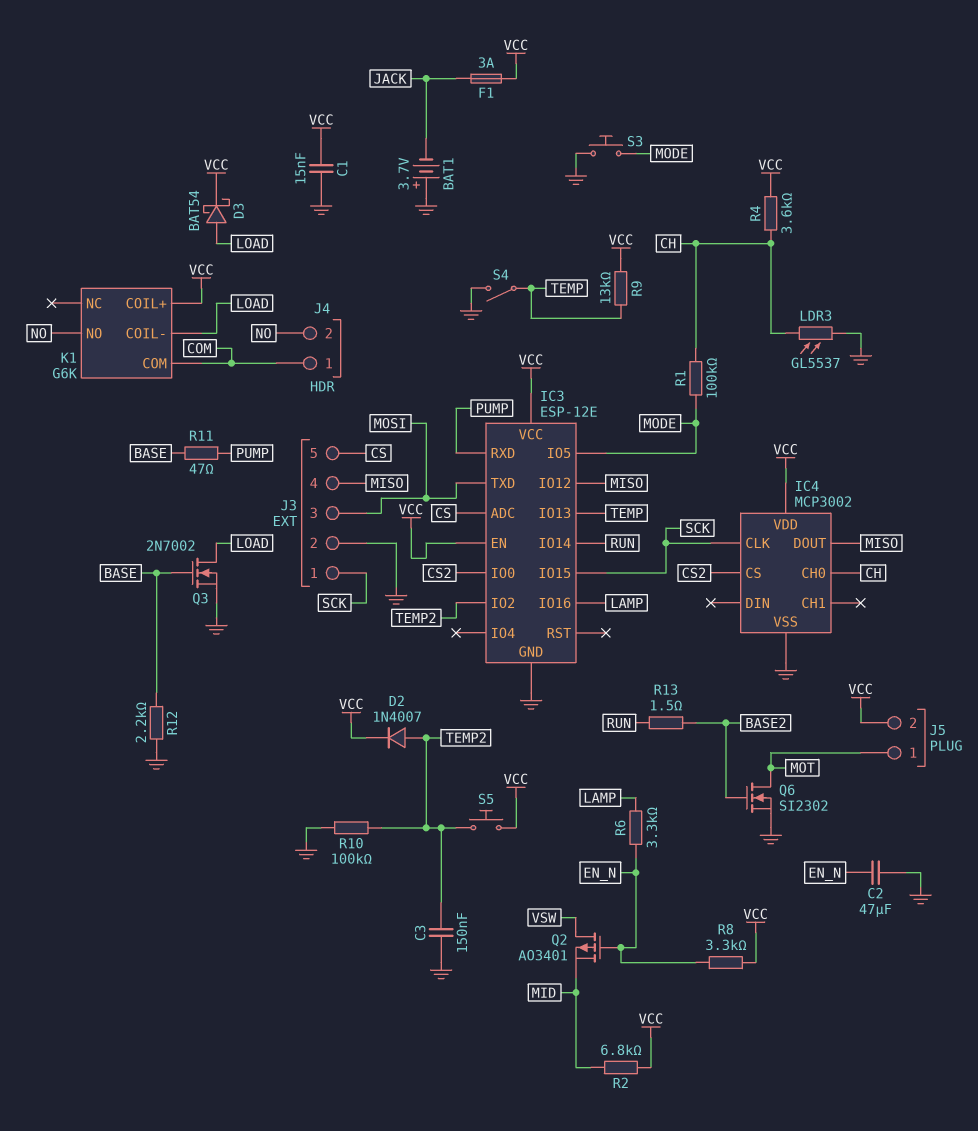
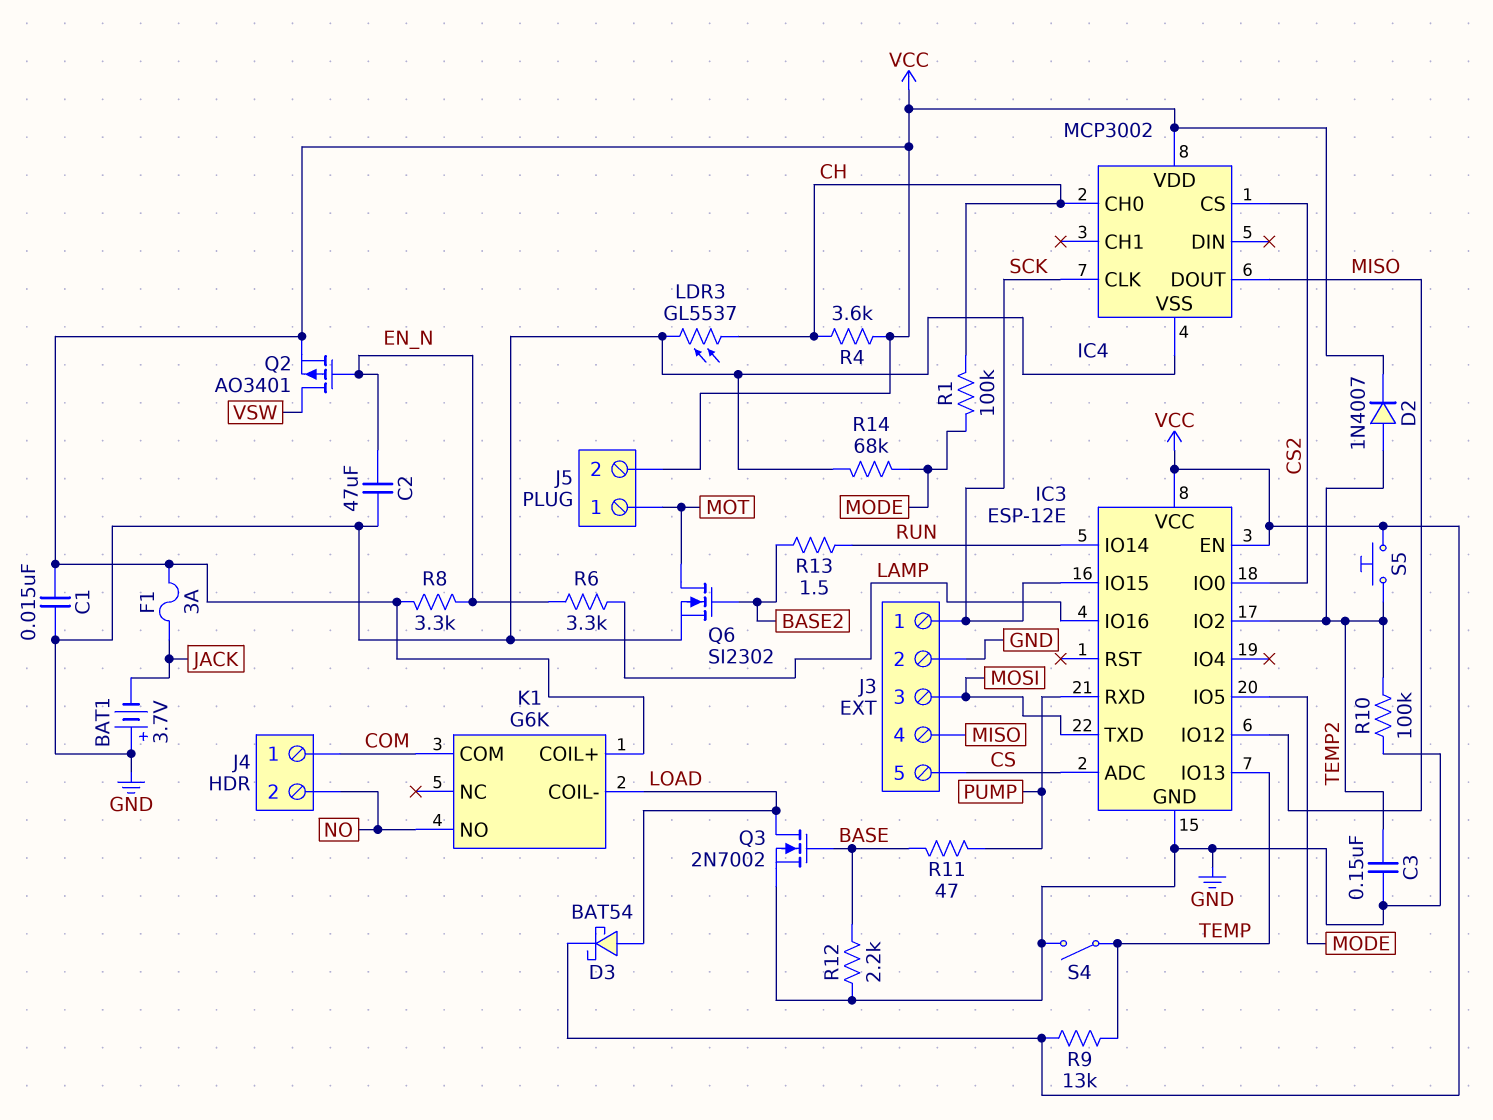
Q2: PMOS AO3401 (G EN_N, D VSW, S MID) -> PMOS AO3401 (G EN_N, D VSW, S VCC)
R2: 6.8k (MID, VCC) -> none
R14: none -> 68k (GND, MODE)
S3: button (GND, MODE) -> none

